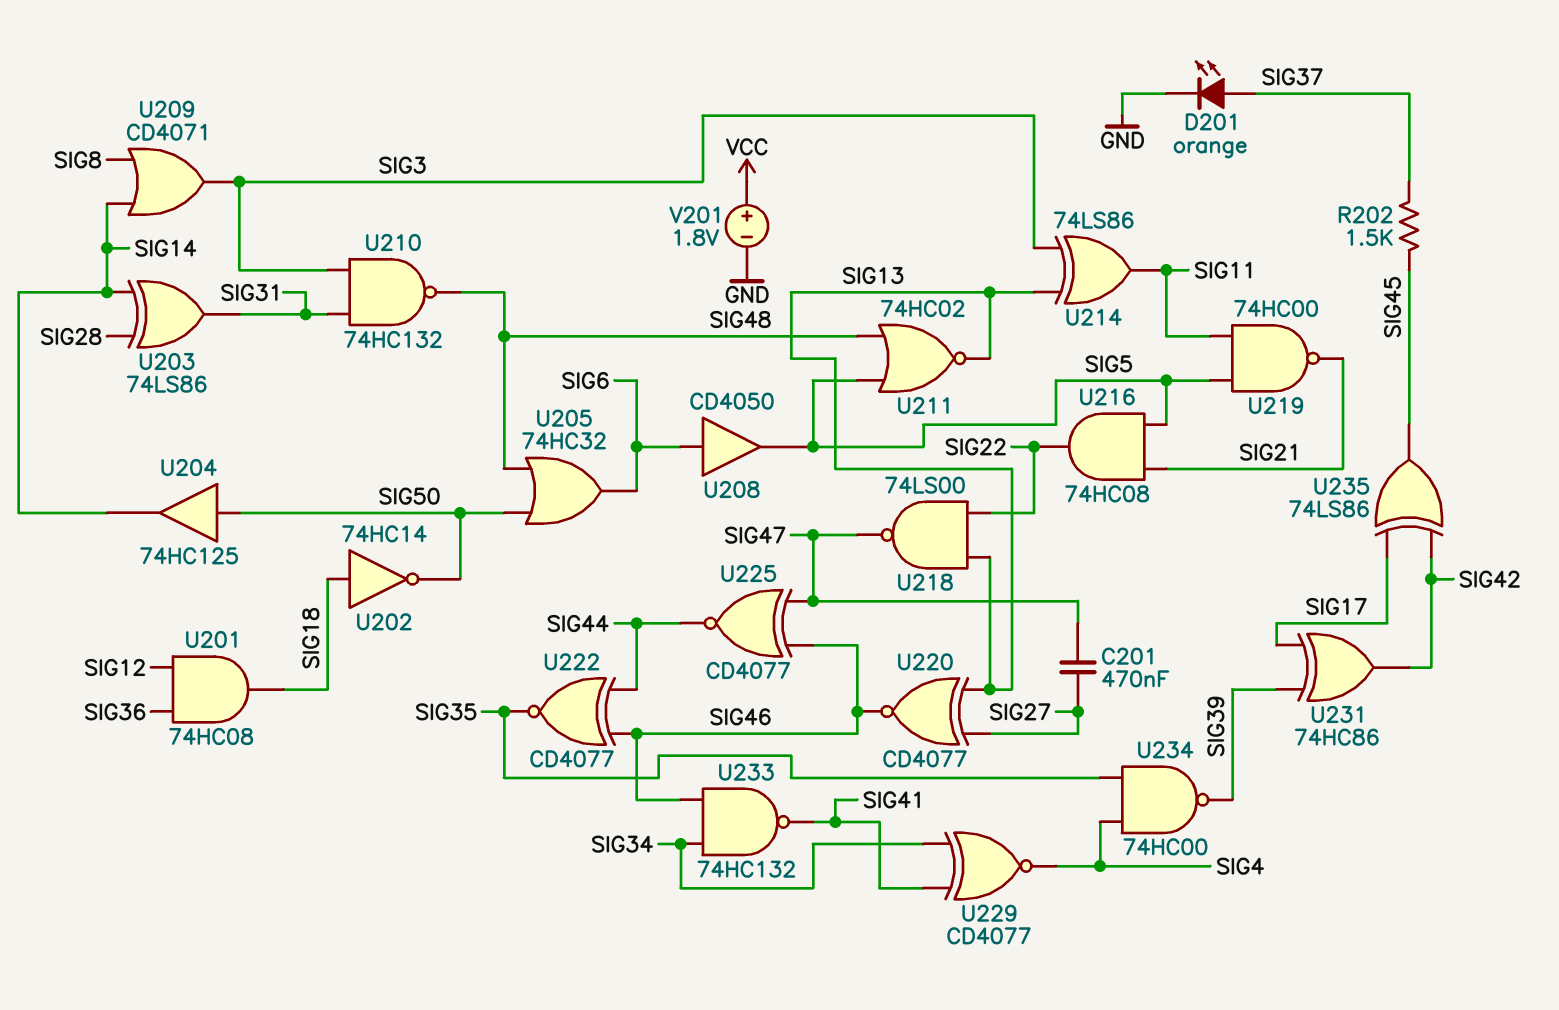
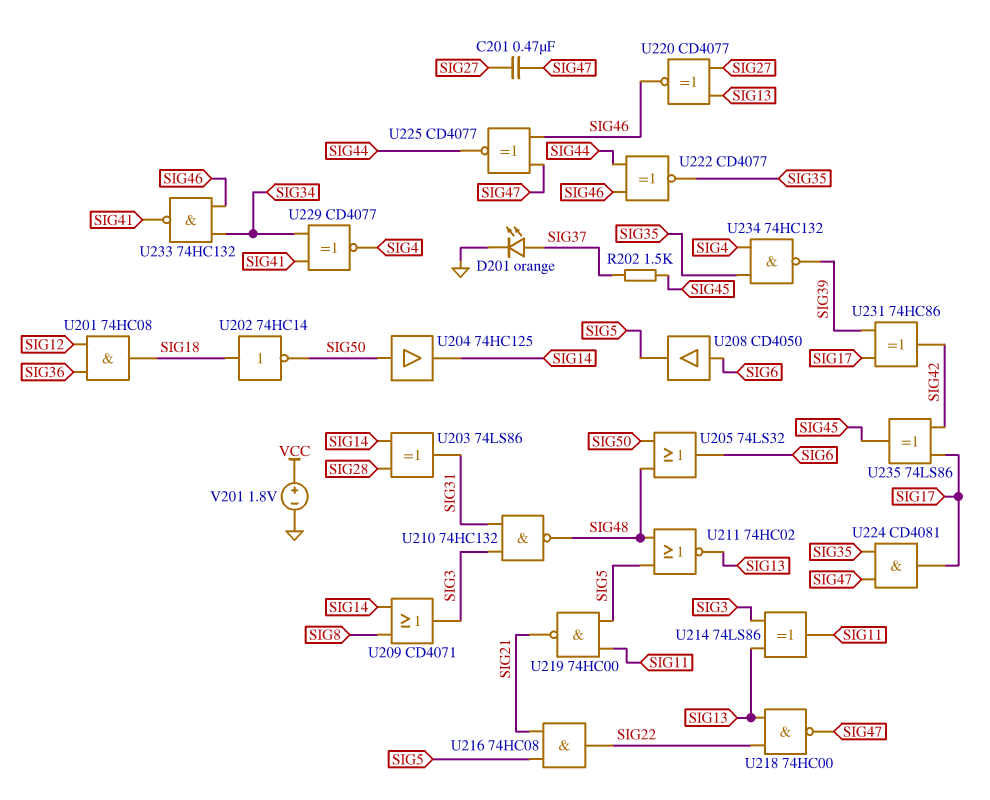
U205: OR 74HC32 (in SIG48, in SIG50, out SIG6) -> OR 74LS32 (in SIG48, in SIG50, out SIG6)
U218: NAND 74LS00 (in SIG13, in SIG22, out SIG47) -> NAND 74HC00 (in SIG13, in SIG22, out SIG47)
U224: none -> AND CD4081 (in SIG35, in SIG47, out SIG17)
U234: NAND 74HC00 (in SIG4, in SIG35, out SIG39) -> NAND 74HC132 (in SIG4, in SIG35, out SIG39)

